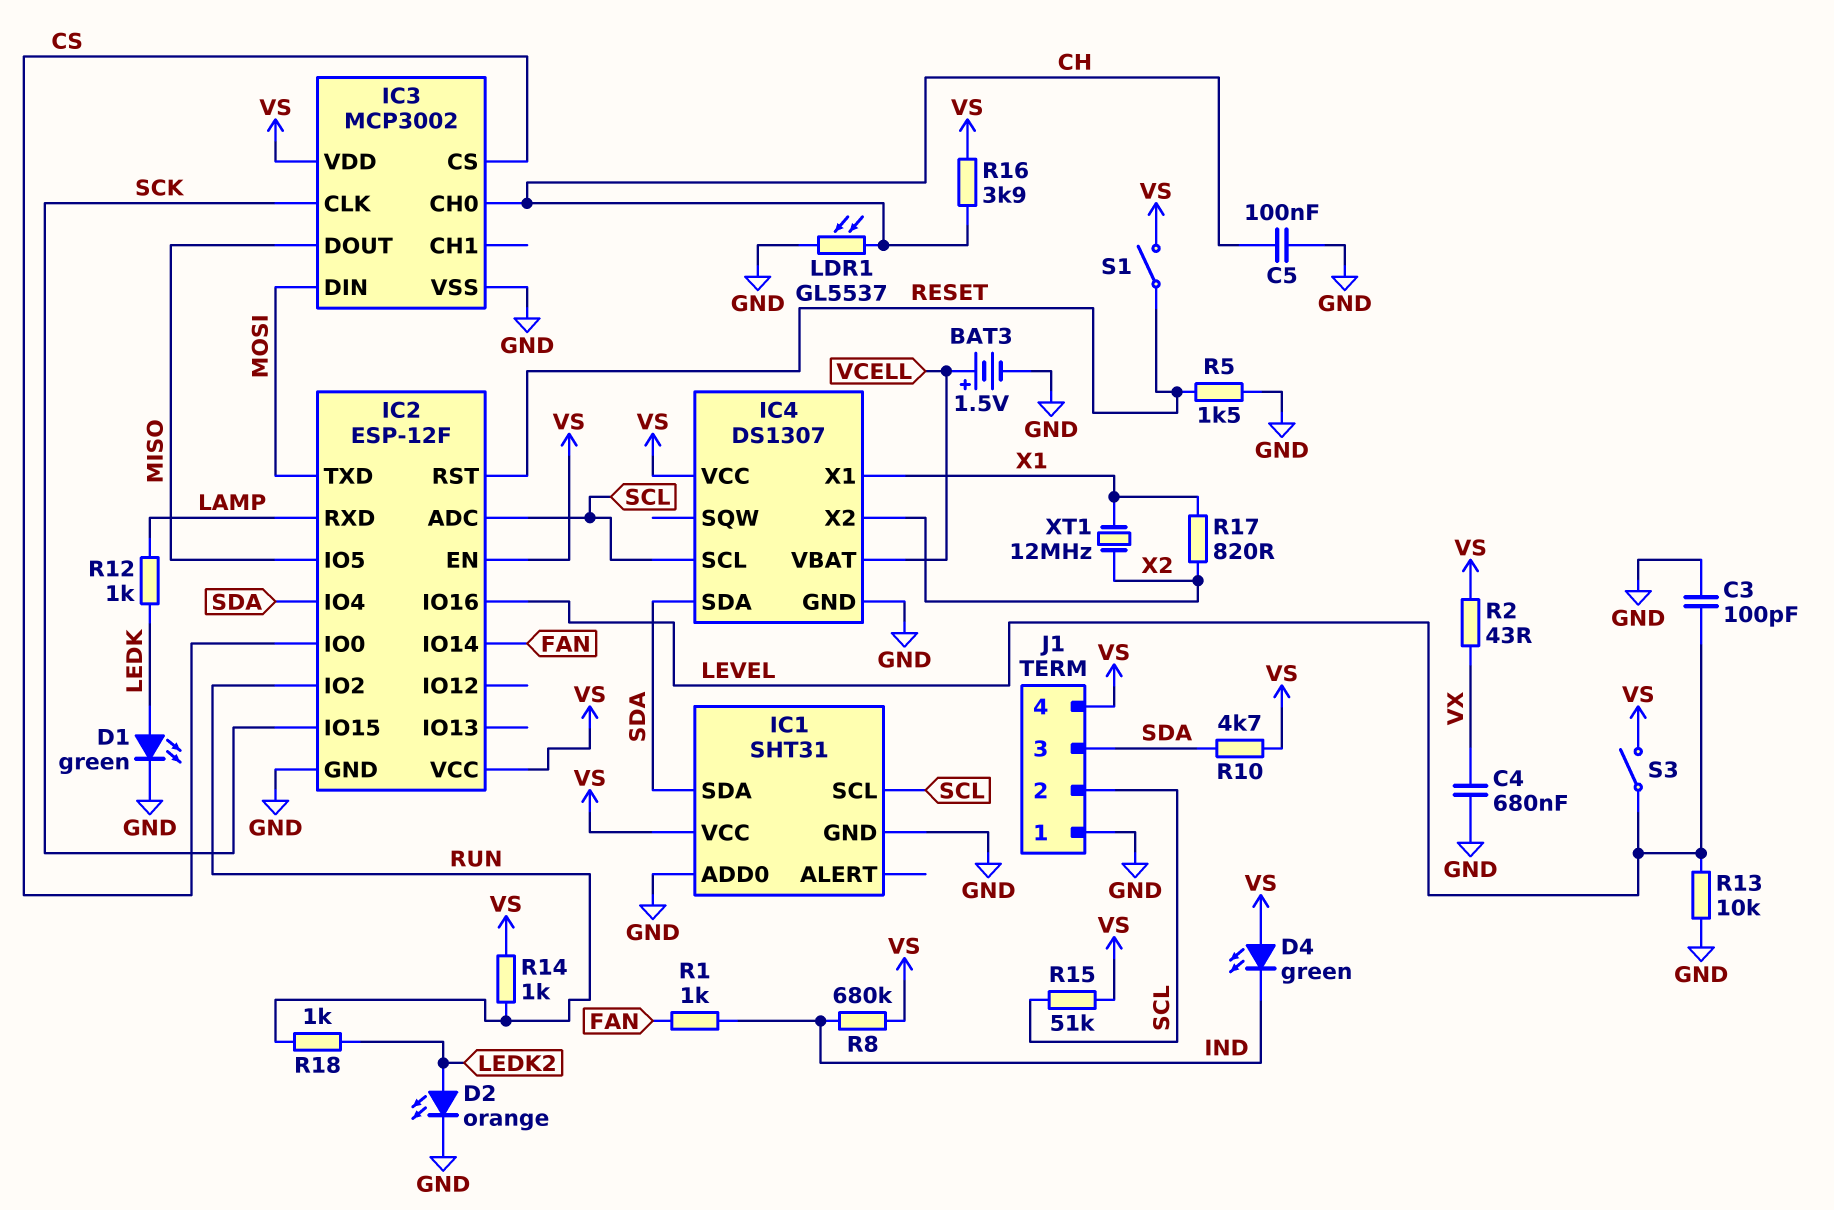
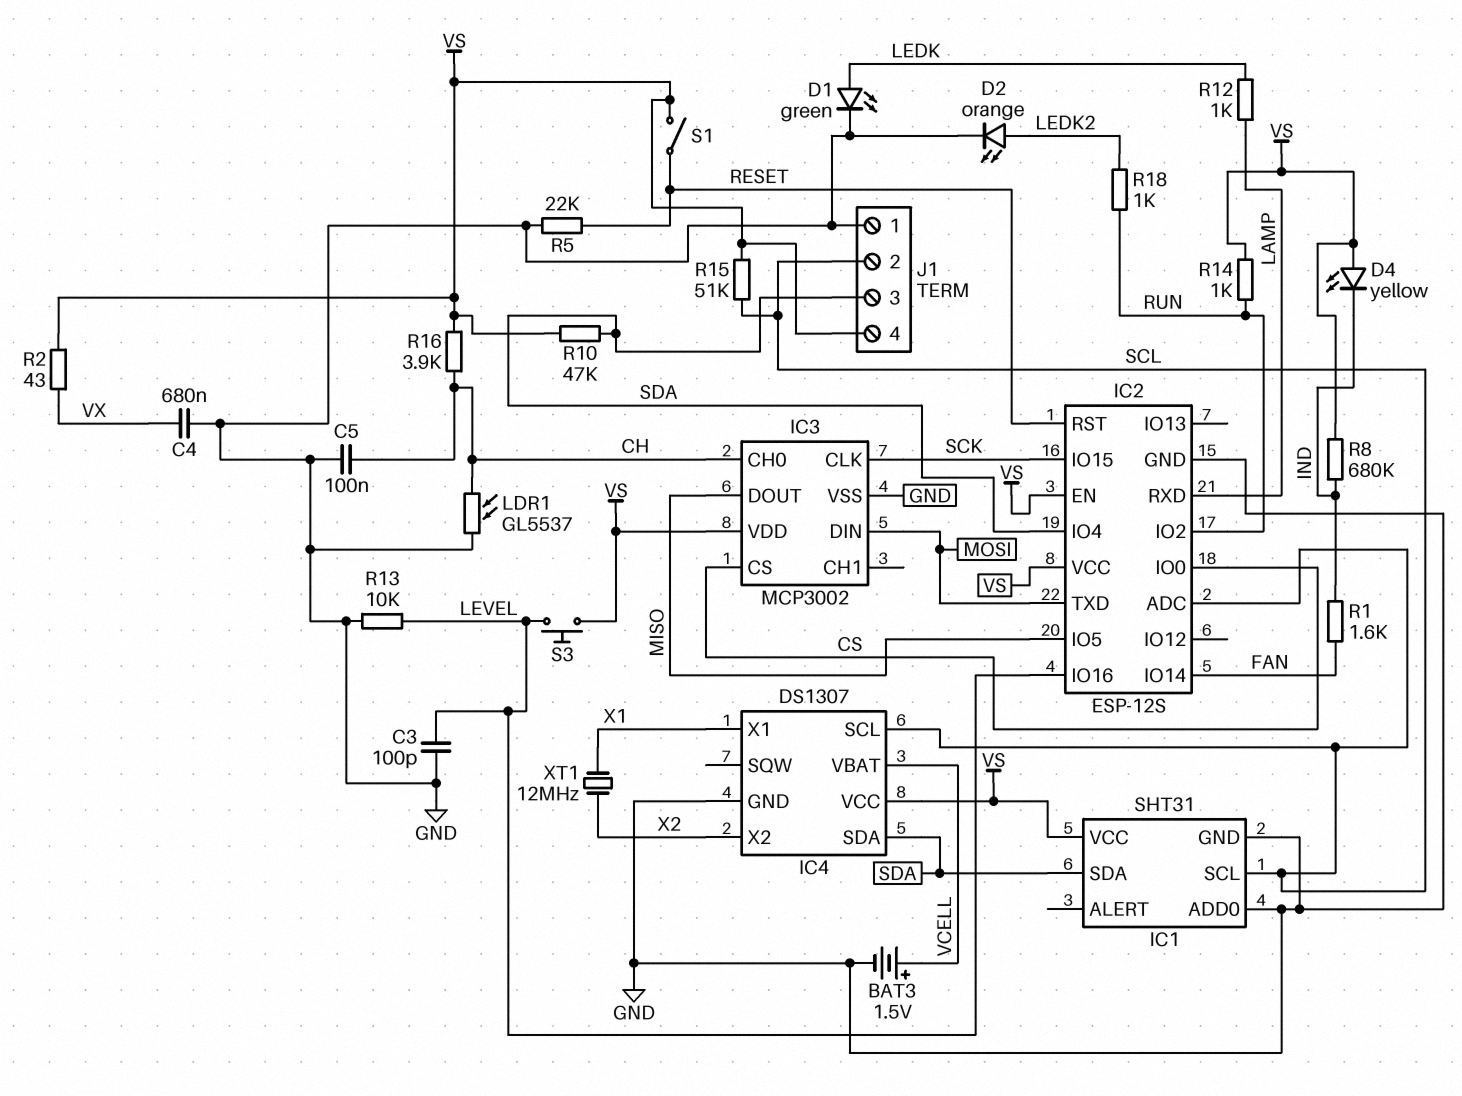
D4: LED green (A VS, K IND) -> LED yellow (A VS, K IND)
IC2: ESP-12F -> ESP-12S
R1: 1k (FAN, IND) -> 1.6k (FAN, IND)
R5: 1.5k (GND, RESET) -> 22k (GND, RESET)
R10: 4.7k (SDA, VS) -> 47k (SDA, VS)
R17: 820 (X1, X2) -> none
S3: switch (LEVEL, VS) -> button (LEVEL, VS)

